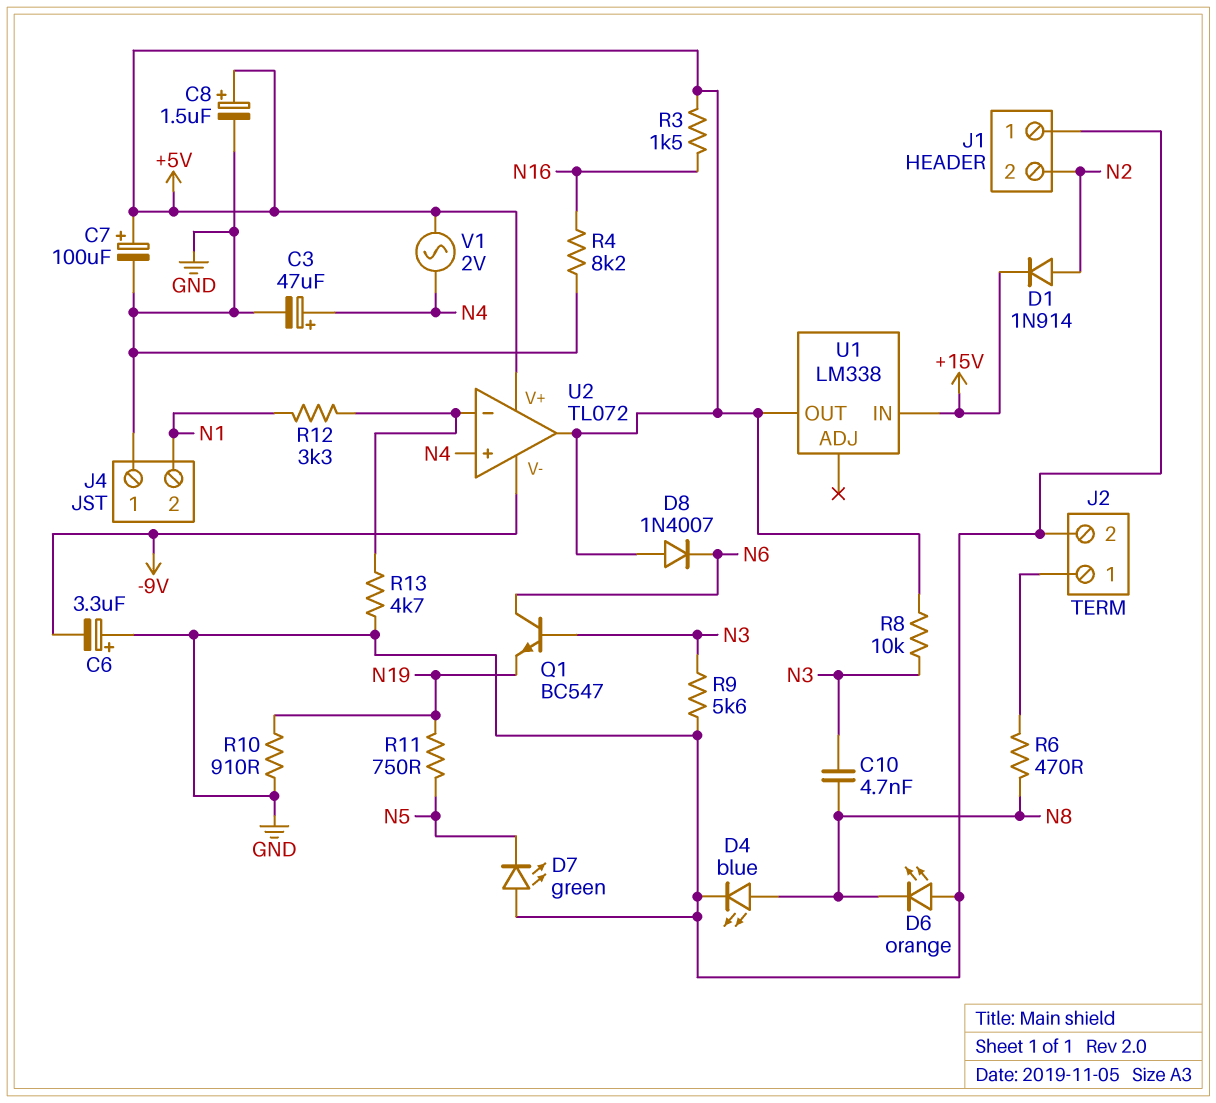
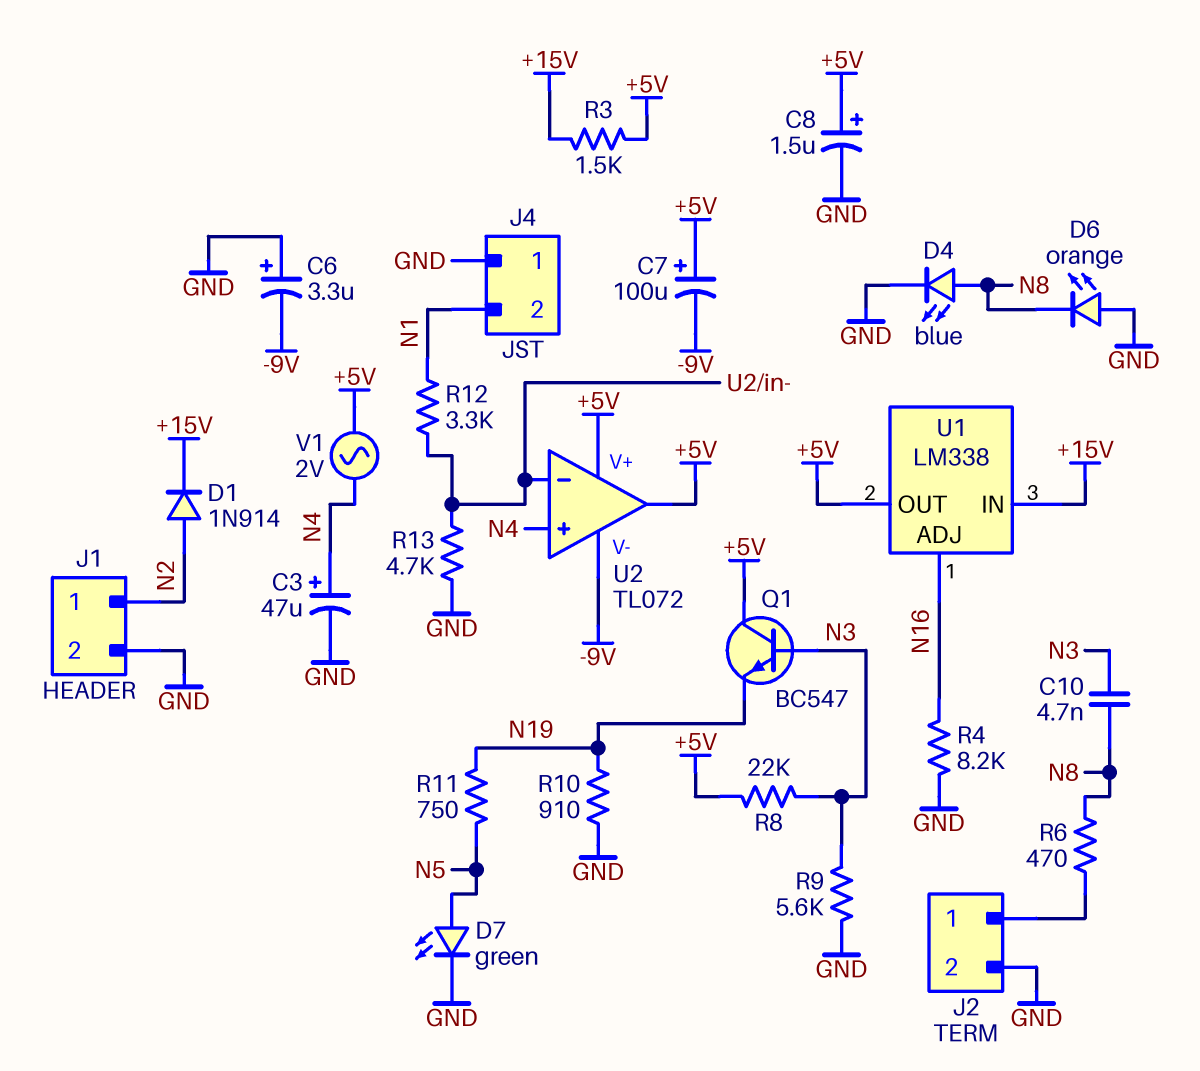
C7: 100uF (plus +5V, minus GND) -> 100uF (plus +5V, minus -9V)
D7: LED green (A GND, K N5) -> LED green (A N5, K GND)
D8: diode 1N4007 (A +5V, K N6) -> none
J1 pin 1: GND -> N2
J1 pin 2: N2 -> GND
Q1: NPN BC547 (B N3, C N6, E N19) -> NPN BC547 (B N3, C +5V, E N19)
R3: 1.5k (+5V, N16) -> 1.5k (+5V, +15V)
R8: 10k (+5V, N3) -> 22k (+5V, N3)
U1 pin ADJ: none -> N16

